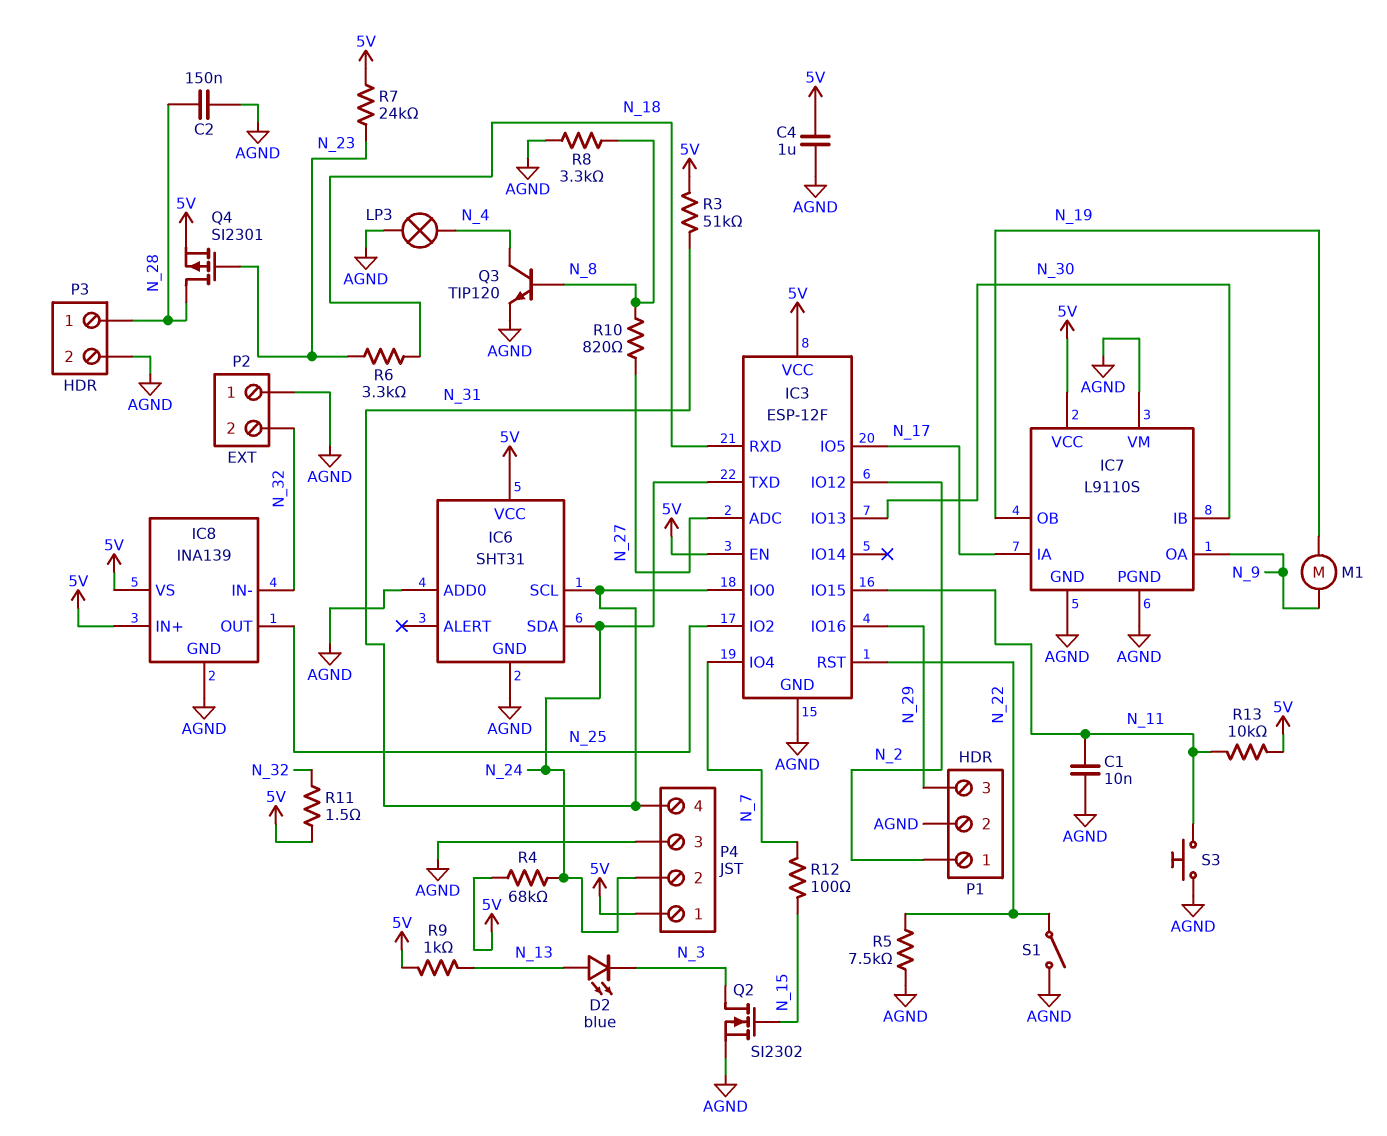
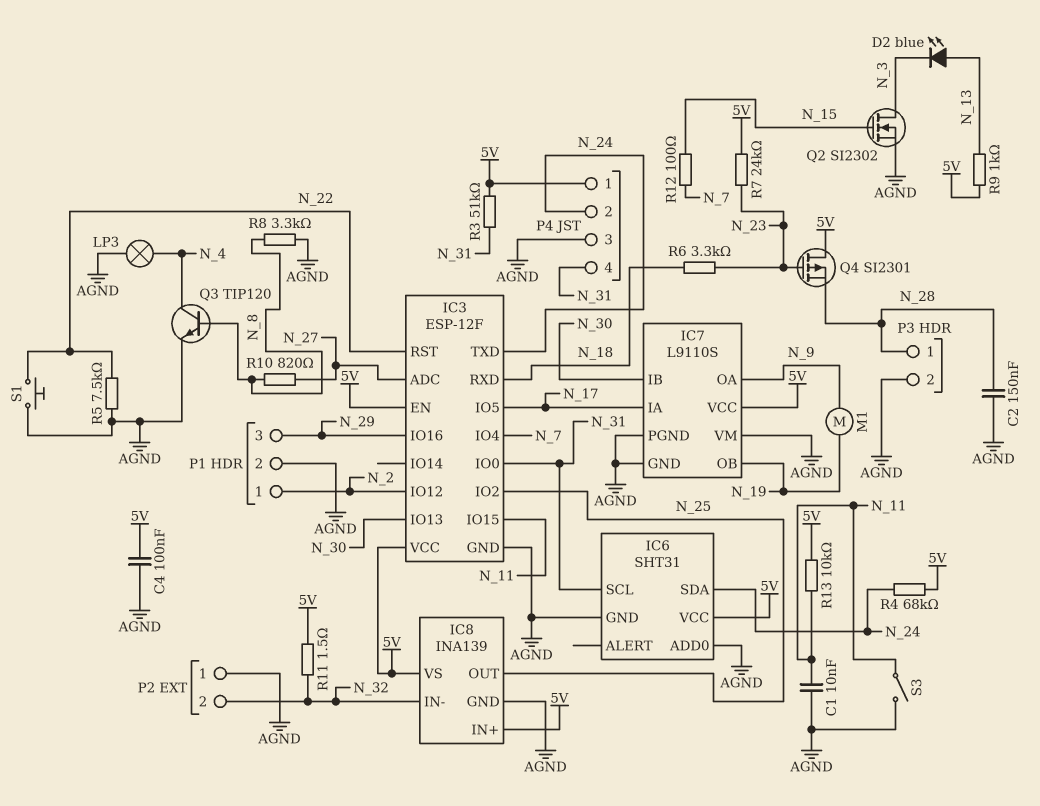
C4: 1uF (5V, AGND) -> 100nF (5V, AGND)
Q4: PMOS SI2301 (G N_23, D N_28, S 5V) -> PMOS SI2301 (G N_23, D 5V, S N_28)
S1: switch (AGND, N_22) -> button (AGND, N_22)
S3: button (AGND, N_11) -> switch (AGND, N_11)

